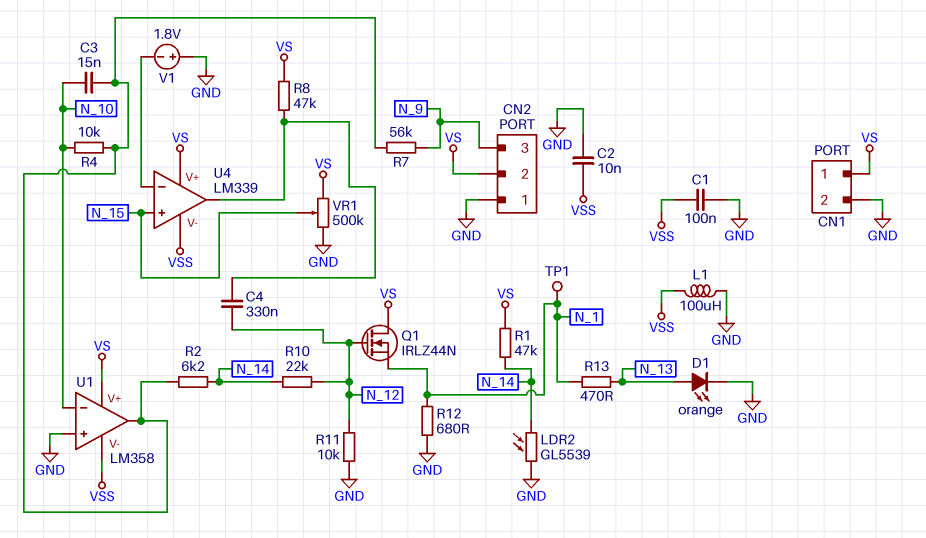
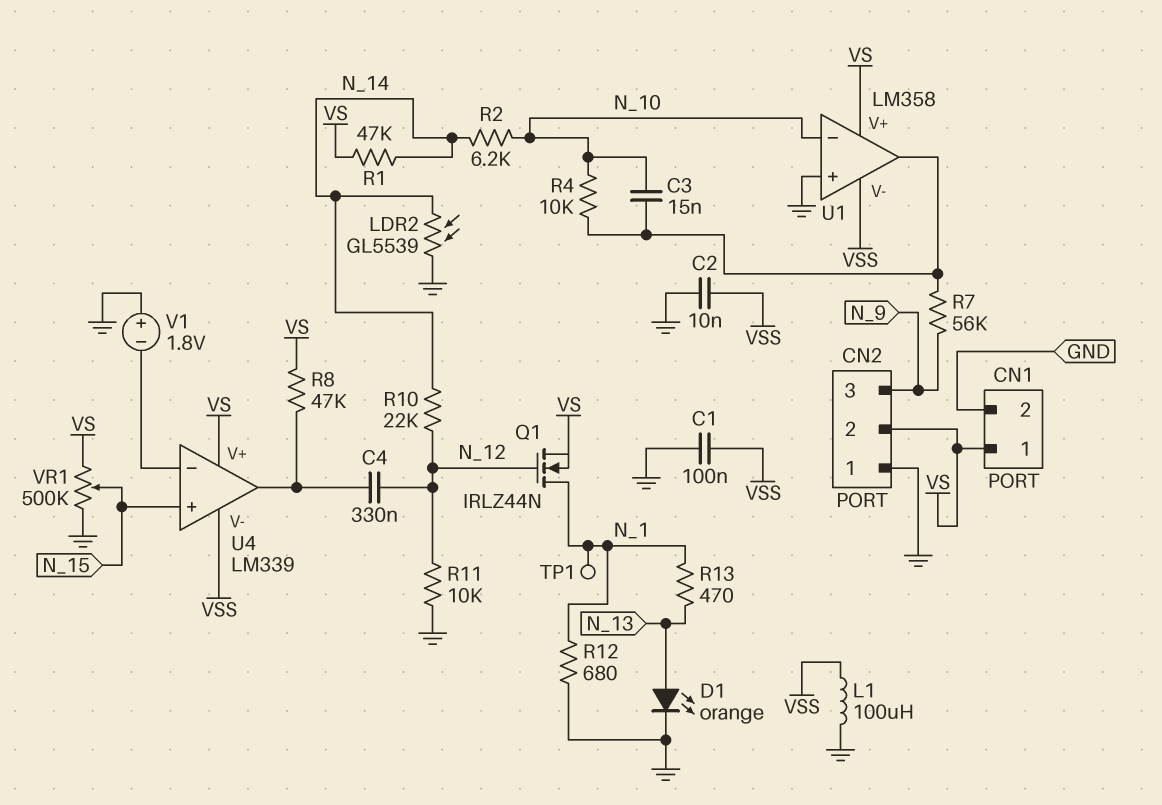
Q1: NMOS IRLZ44N (G N_12, D VS, S N_1) -> NMOS IRLZ44N (G N_12, D N_1, S VS)
R2: 6.2k (N_14, U1/out) -> 6.2k (N_10, N_14)

